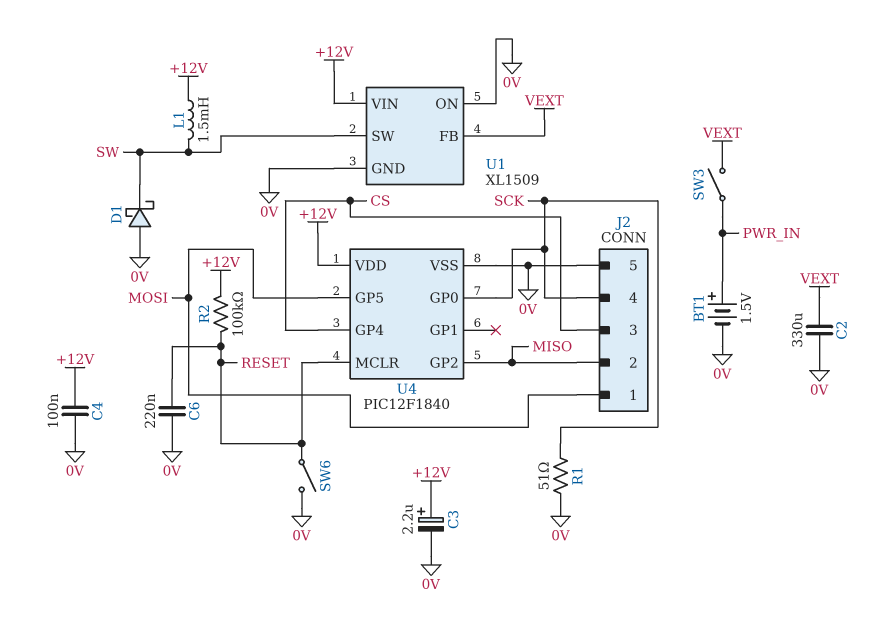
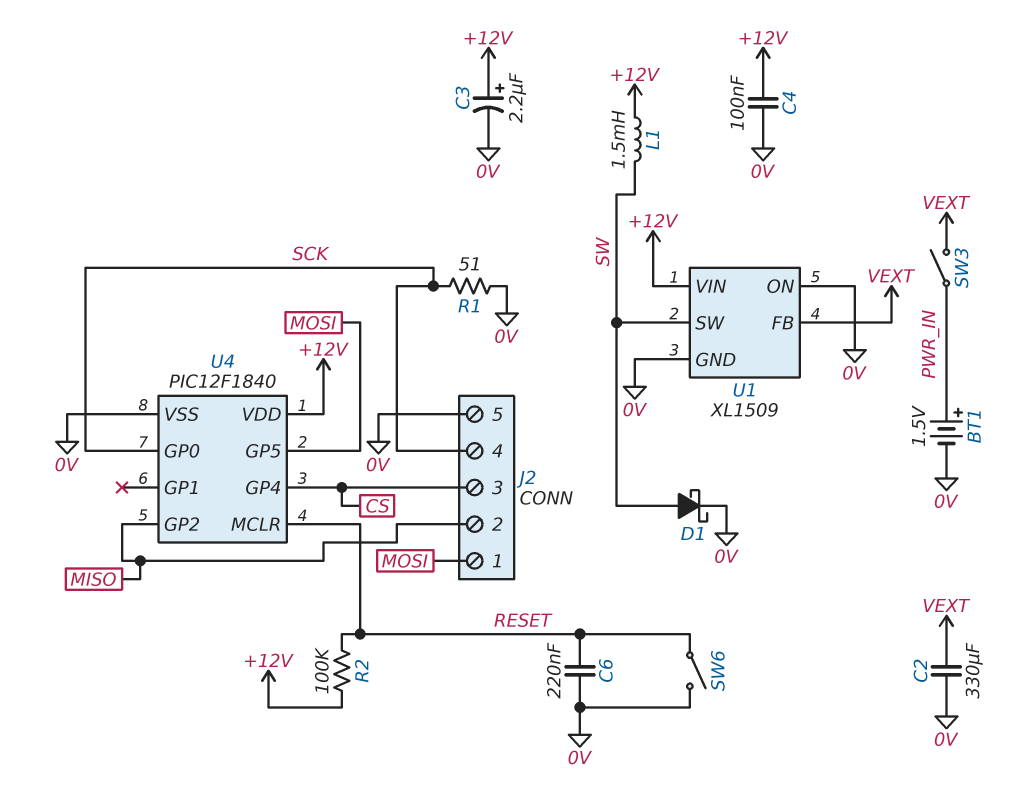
D1: schottky (A 0V, K SW) -> schottky (A SW, K 0V)

